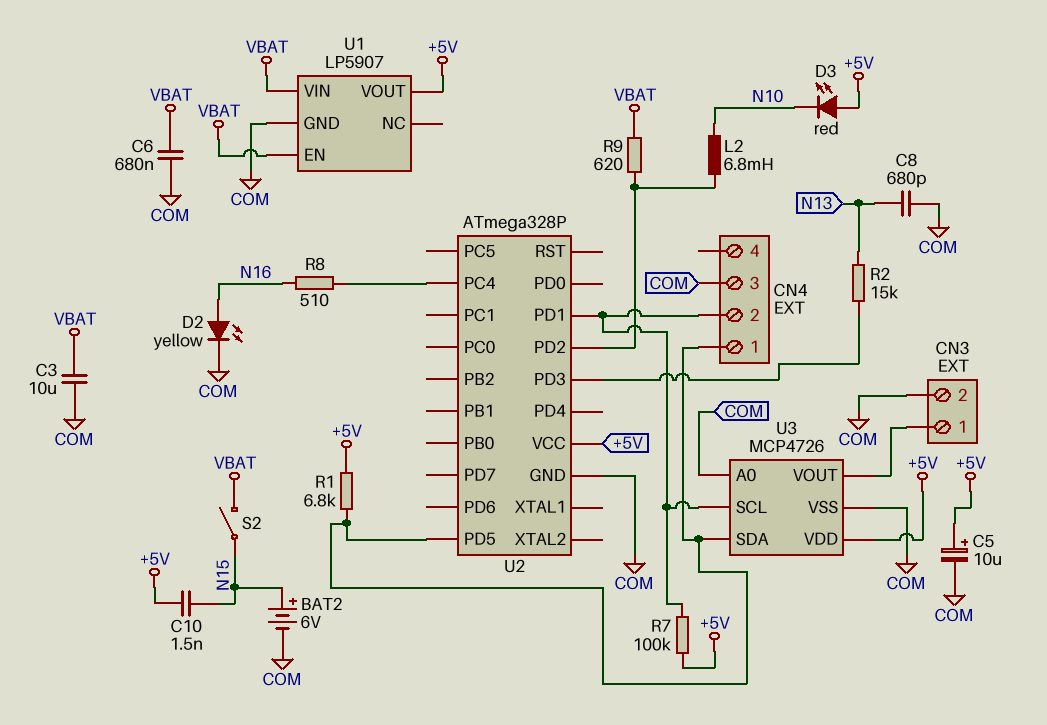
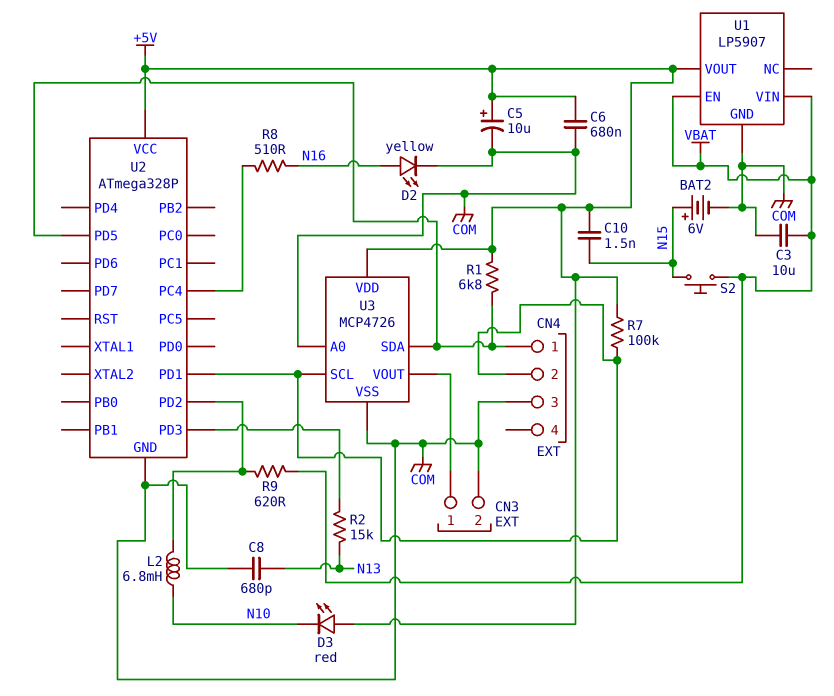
C6: 680nF (COM, VBAT) -> 680nF (+5V, COM)
S2: switch (N15, VBAT) -> button (N15, VBAT)

